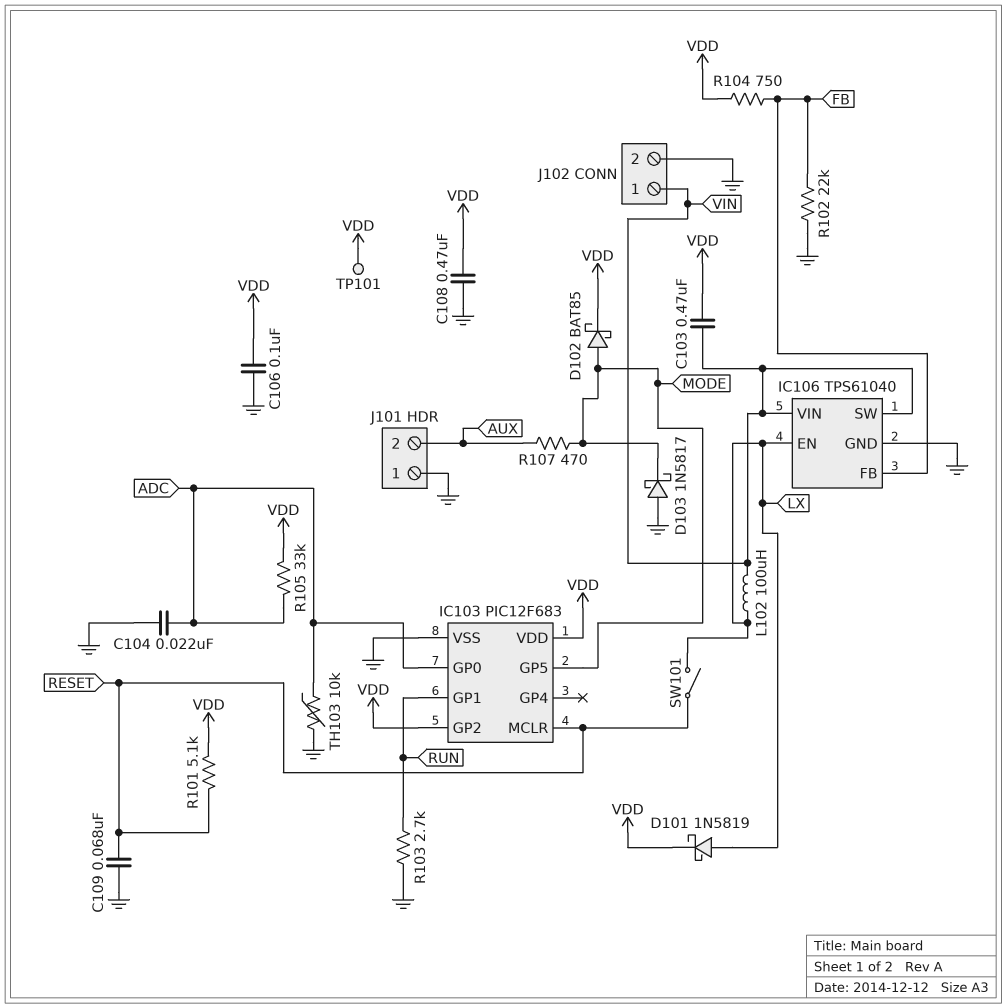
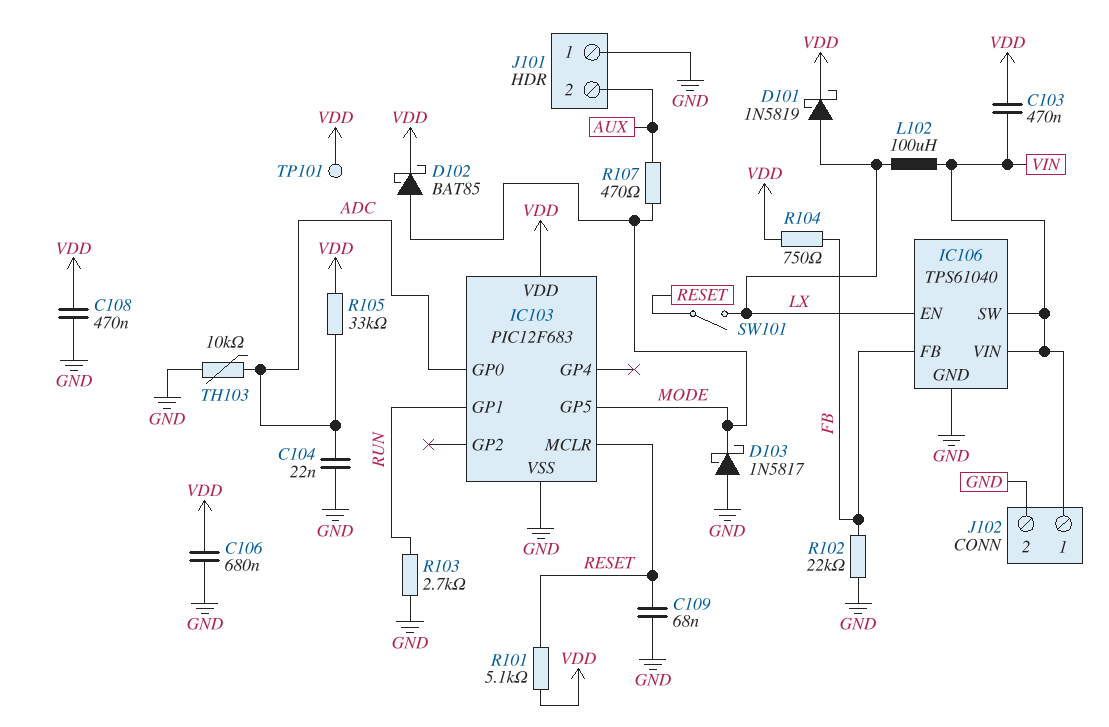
C106: 100nF (GND, VDD) -> 680nF (GND, VDD)
IC103 pin GP2: VDD -> none

